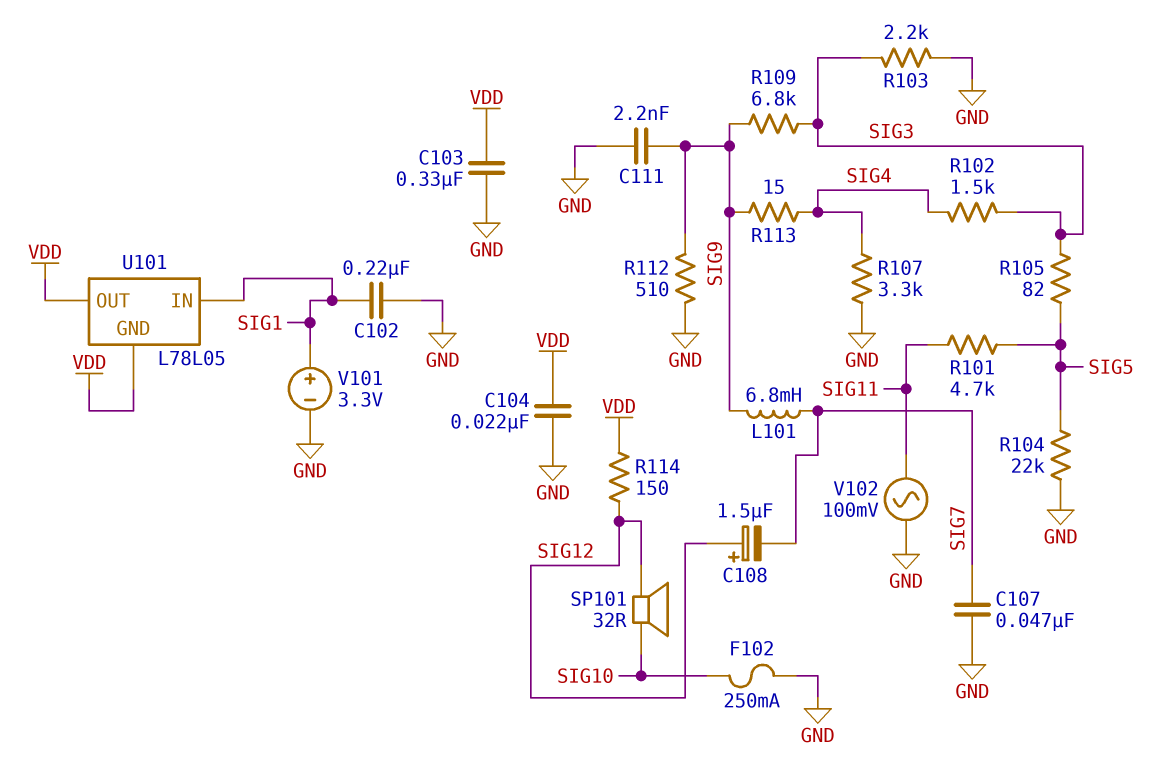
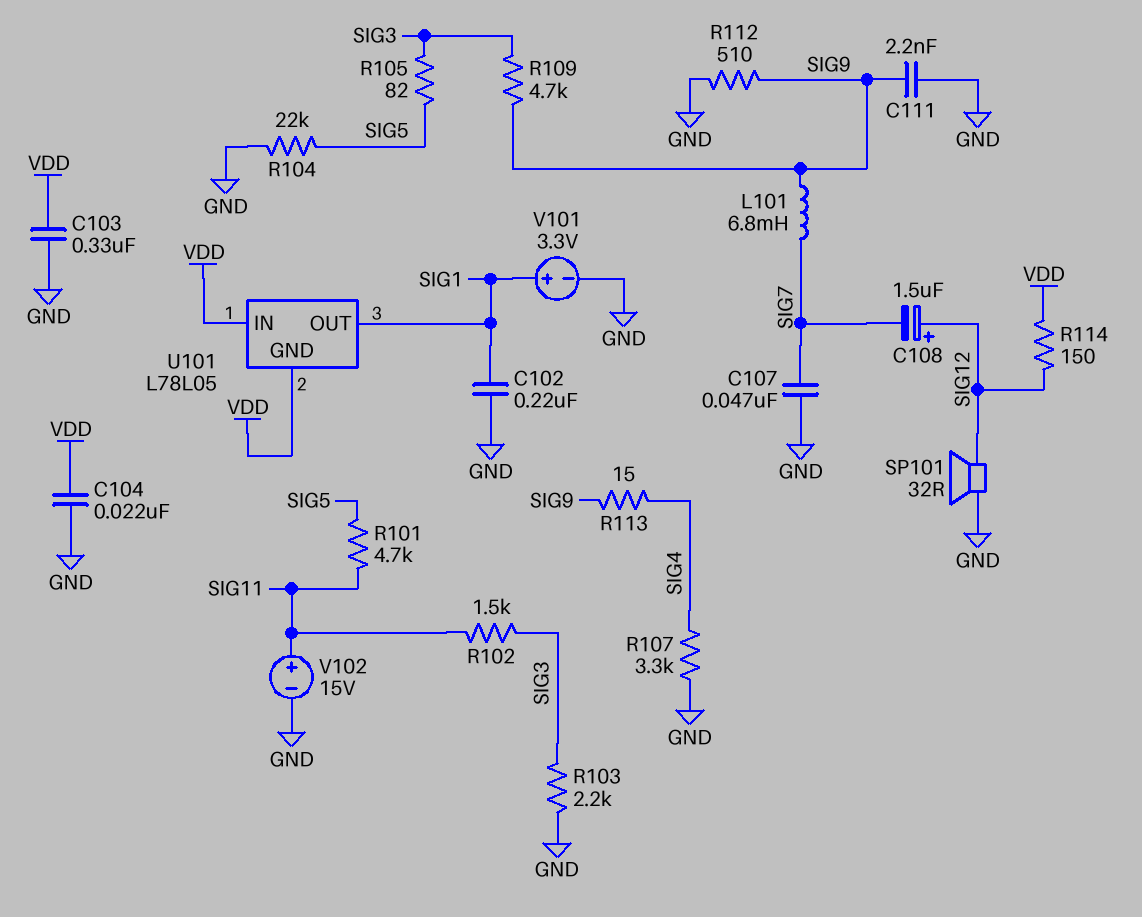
F102: 250mA (GND, SIG10) -> none
R102: 1.5k (SIG3, SIG4) -> 1.5k (SIG3, SIG11)
R109: 6.8k (SIG3, SIG9) -> 4.7k (SIG3, SIG9)
SP101: speaker 32R (SIG10, SIG12) -> speaker 32R (GND, SIG12)
U101 pin IN: SIG1 -> VDD
U101 pin OUT: VDD -> SIG1
V102: AC 100mV (GND, SIG11) -> 15V (plus SIG11, minus GND)

